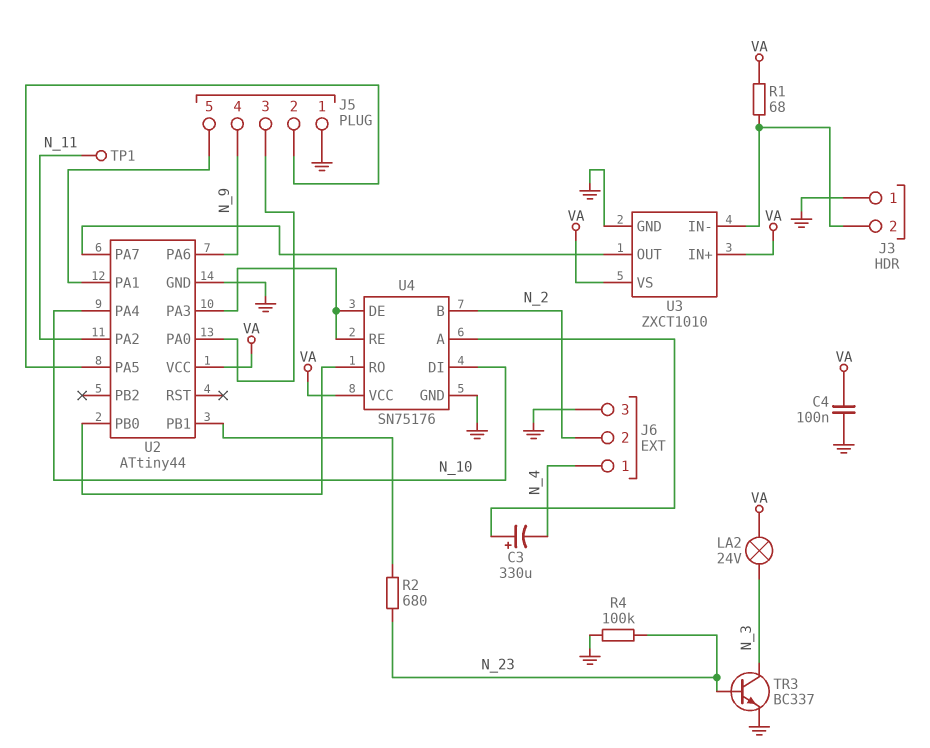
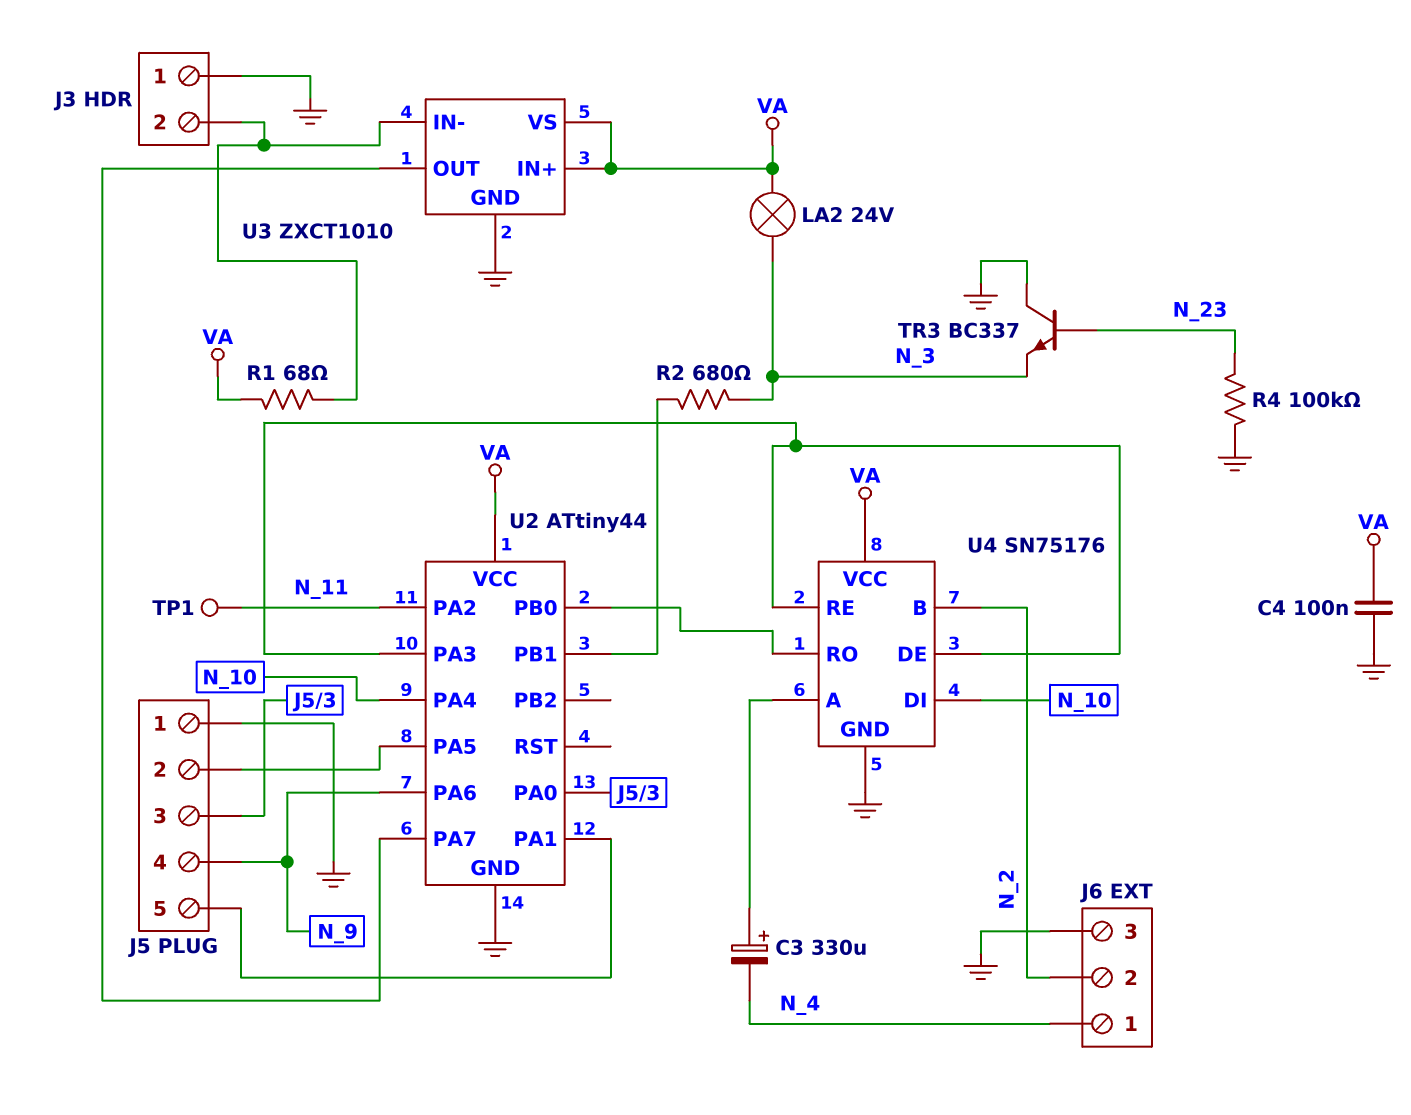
R2: 680 (N_23, U2/PB1) -> 680 (N_3, U2/PB1)
TR3: NPN BC337 (B N_23, C N_3, E GND) -> NPN BC337 (B N_23, C GND, E N_3)

